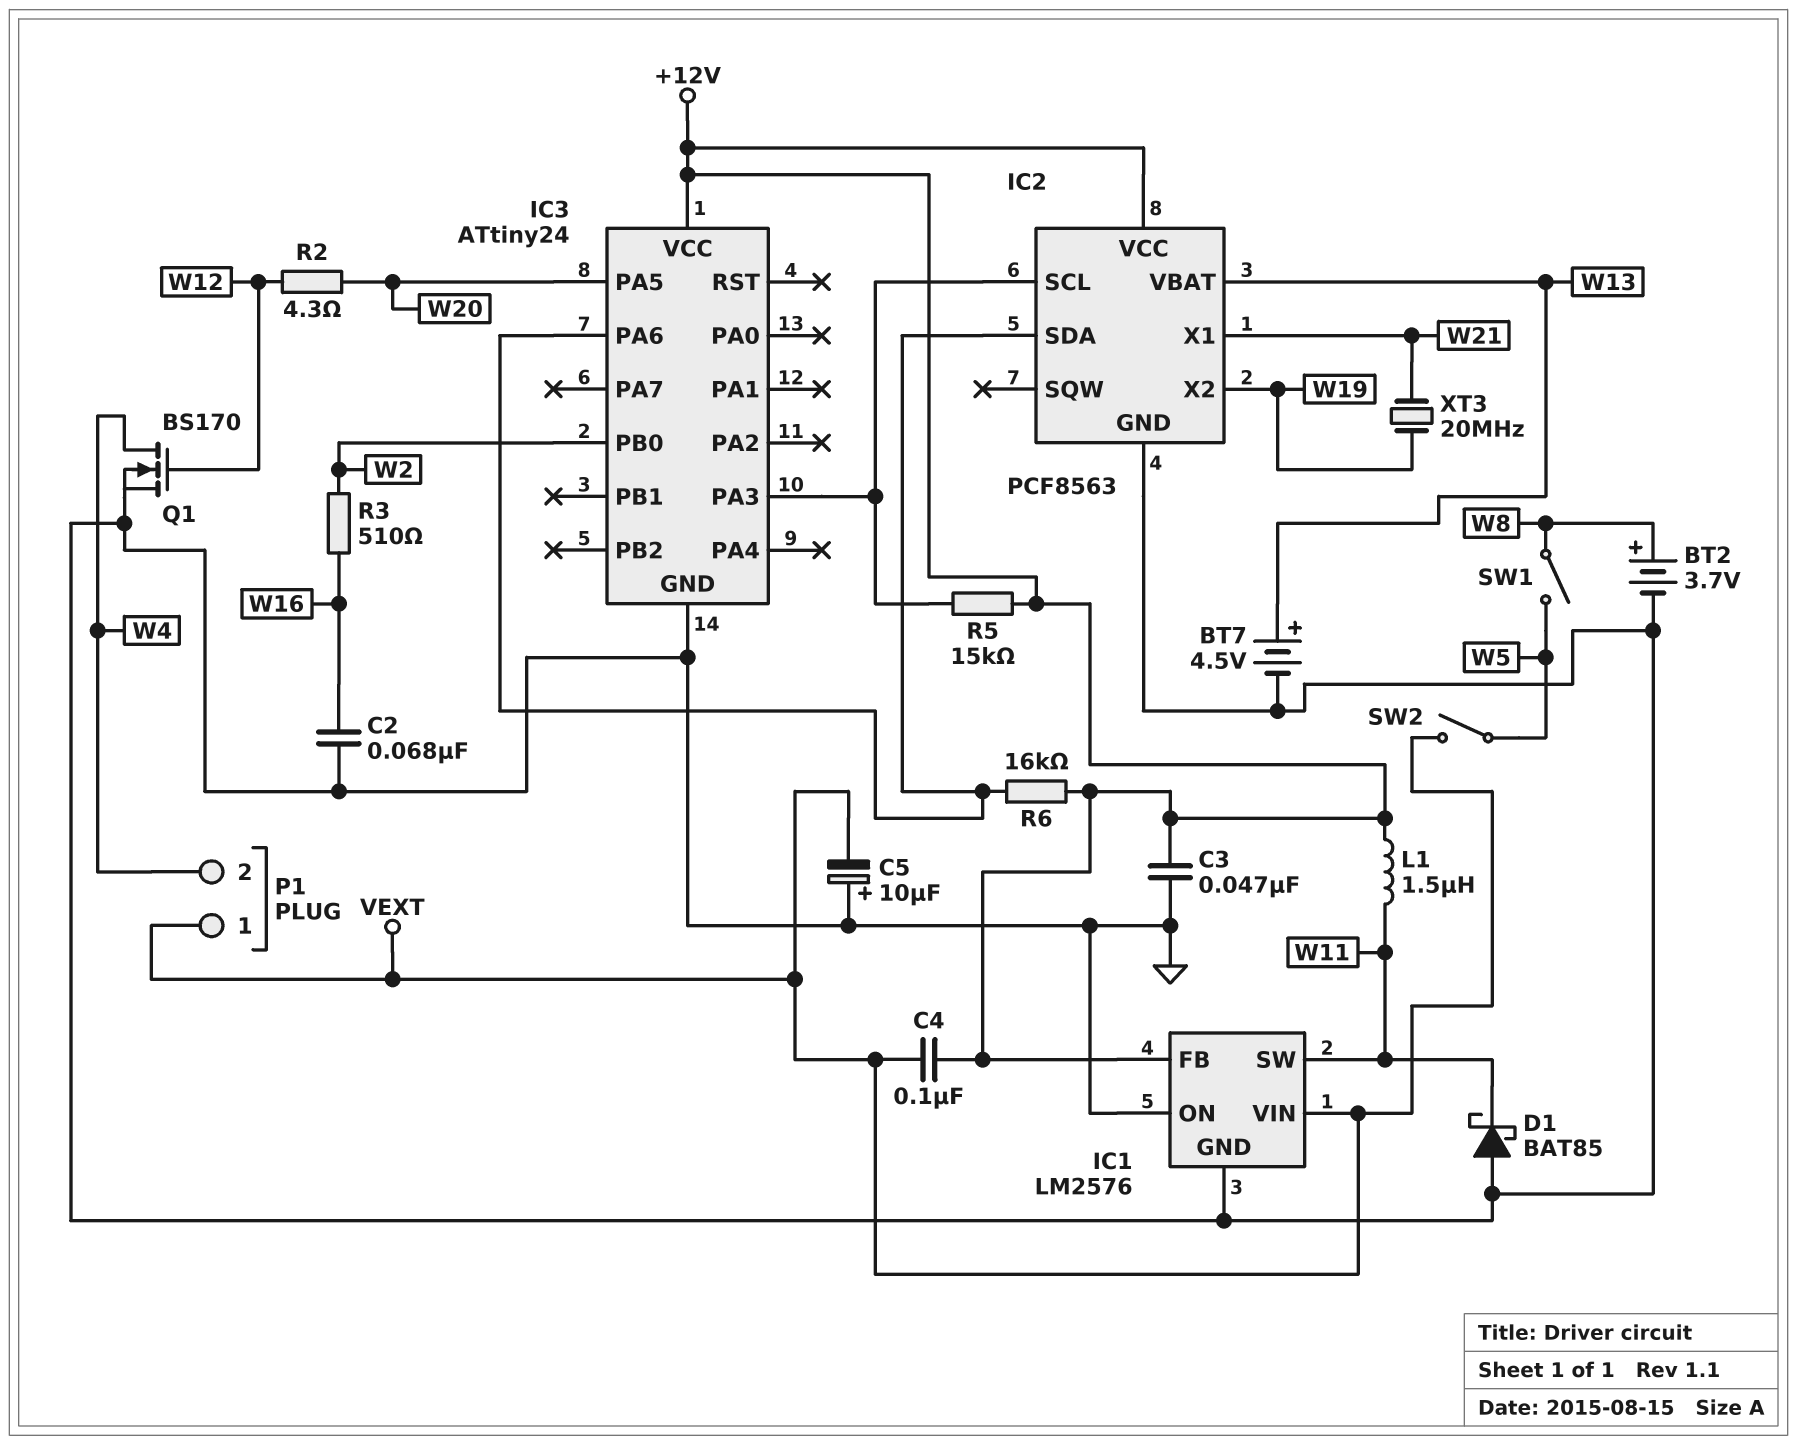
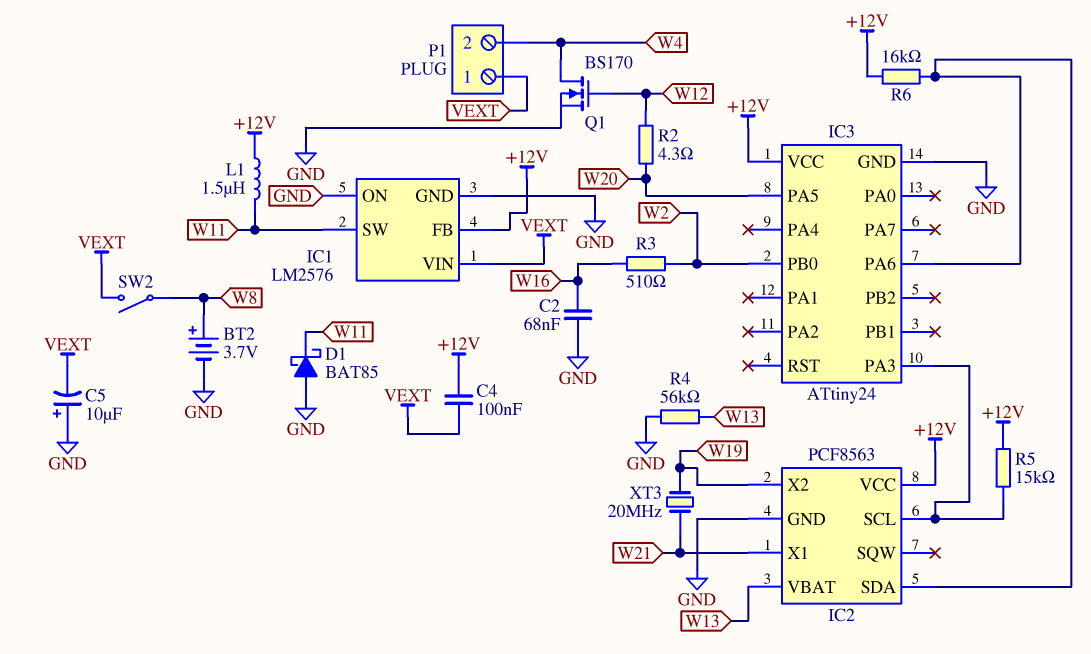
BT7: 4.5V (plus W13, minus GND) -> none
C3: 47nF (+12V, GND) -> none
R4: none -> 56k (GND, W13)
SW1: switch (W5, W8) -> none
SW2: switch (VEXT, W5) -> switch (VEXT, W8)

